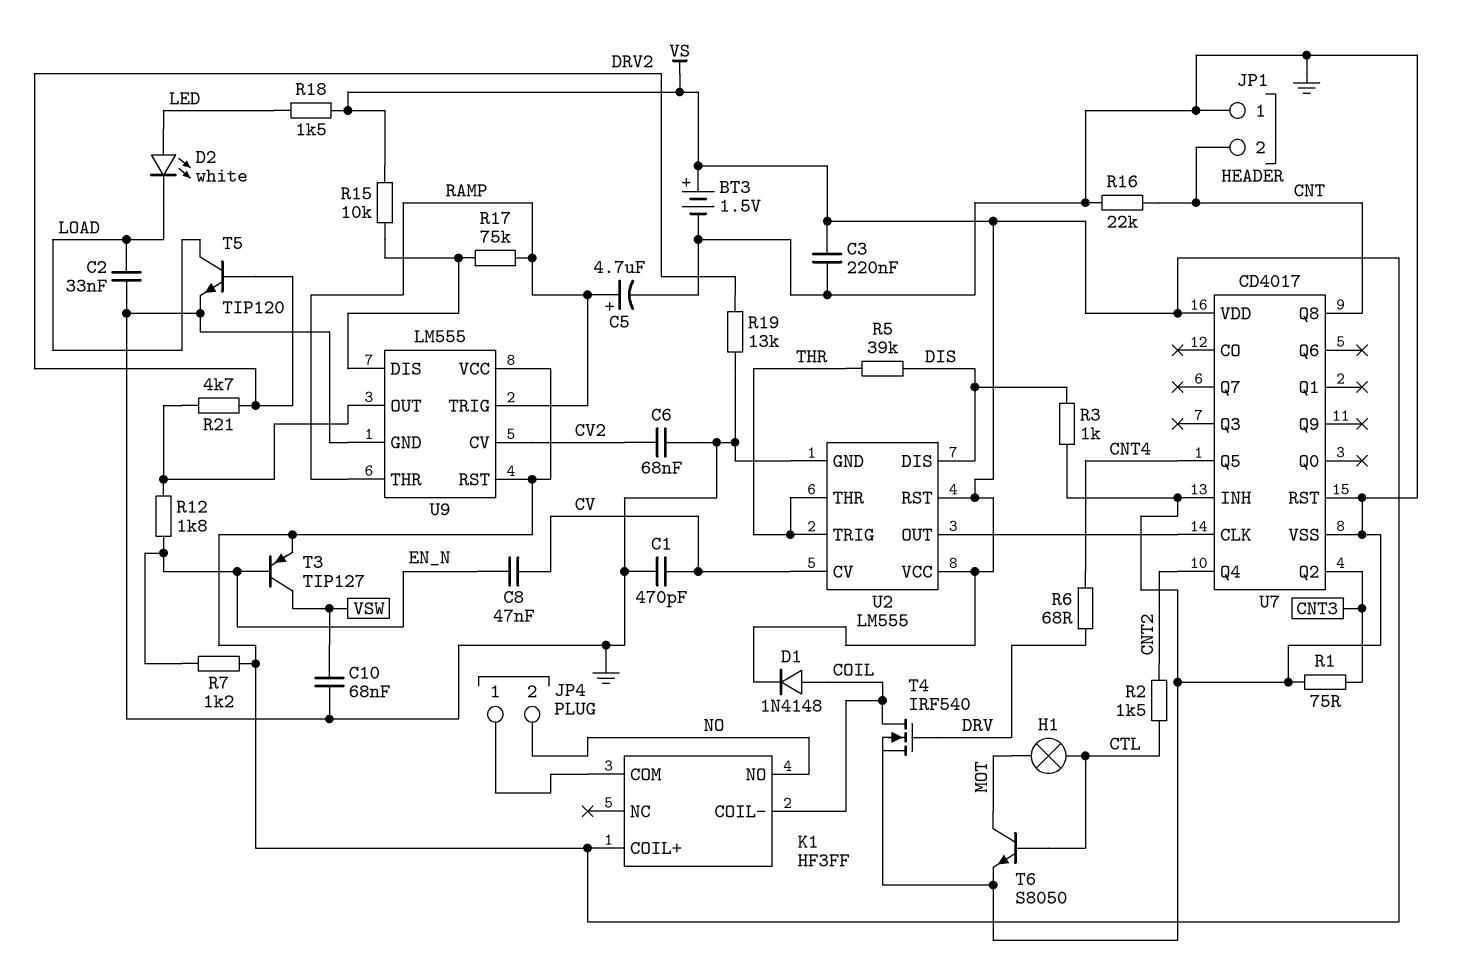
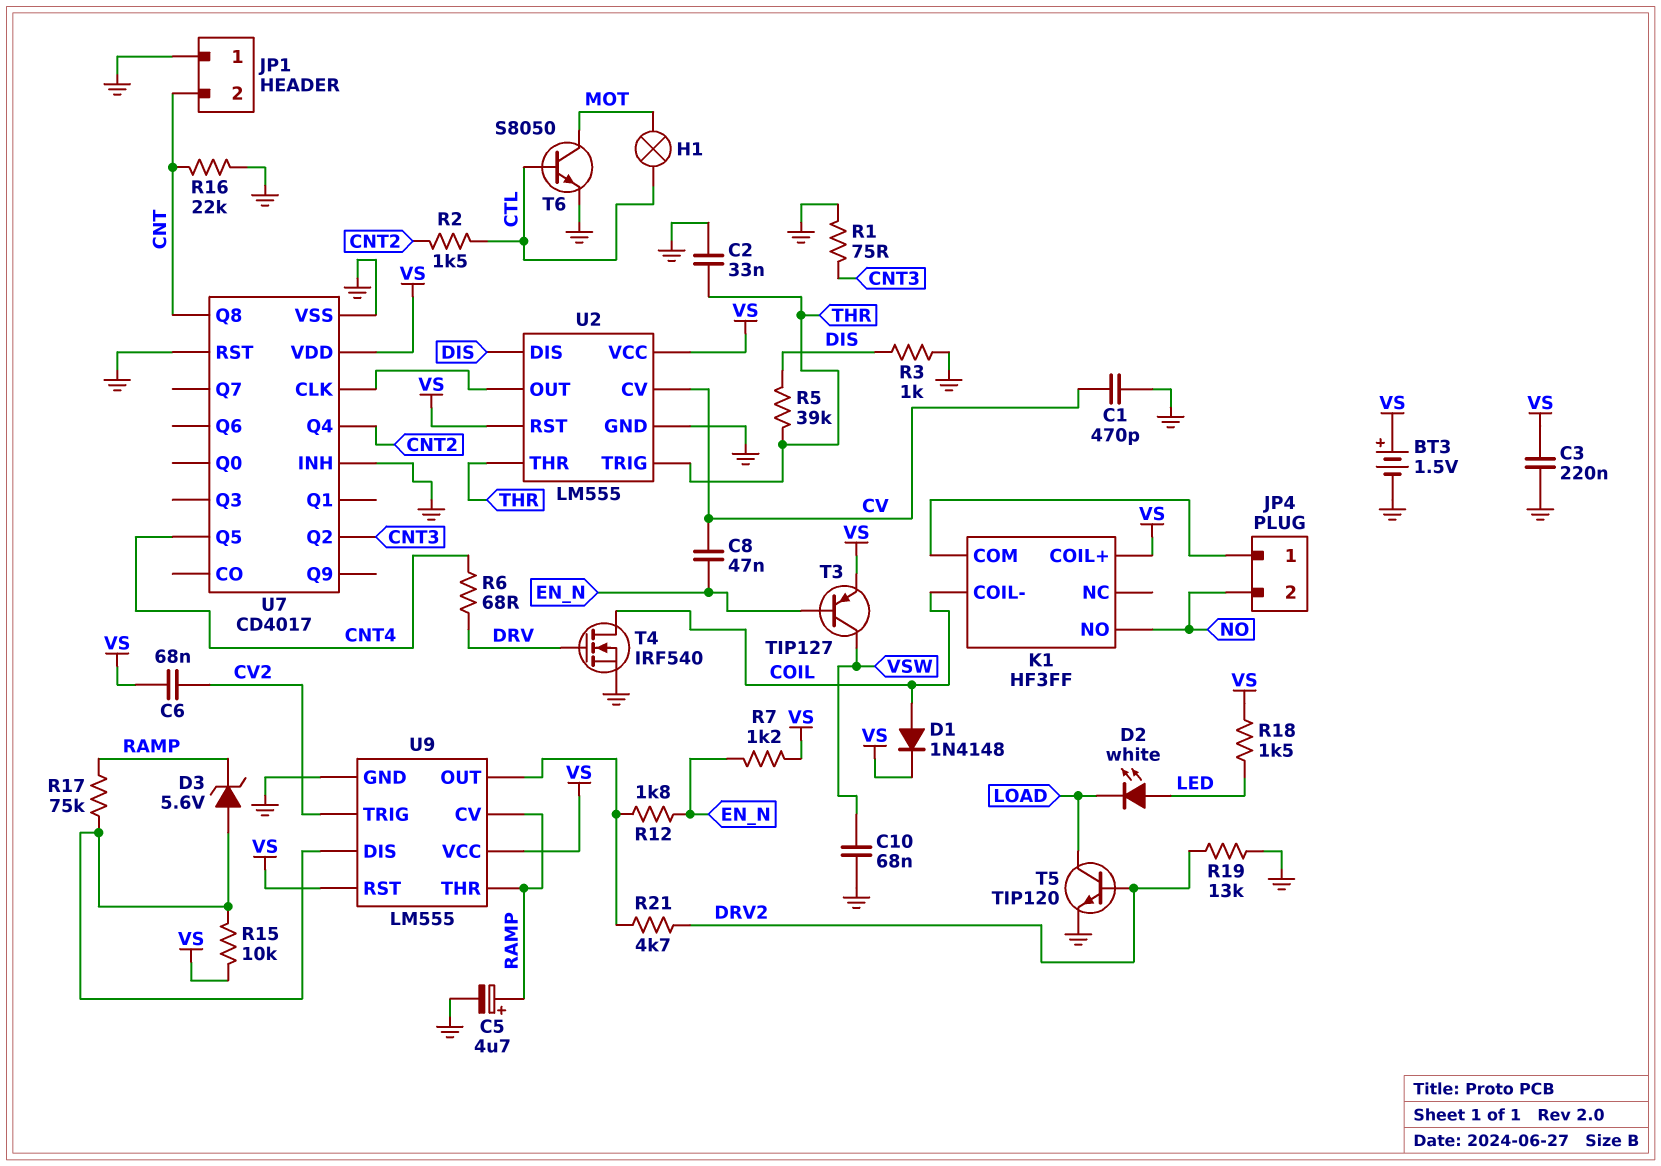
C2: 33nF (GND, LOAD) -> 33nF (GND, THR)
C6: 68nF (CV2, GND) -> 68nF (CV2, VS)
D3: none -> zener 5.6V (A U9/DIS, K RAMP)
U9 pin CV: CV2 -> RAMP
U9 pin TRIG: RAMP -> CV2

